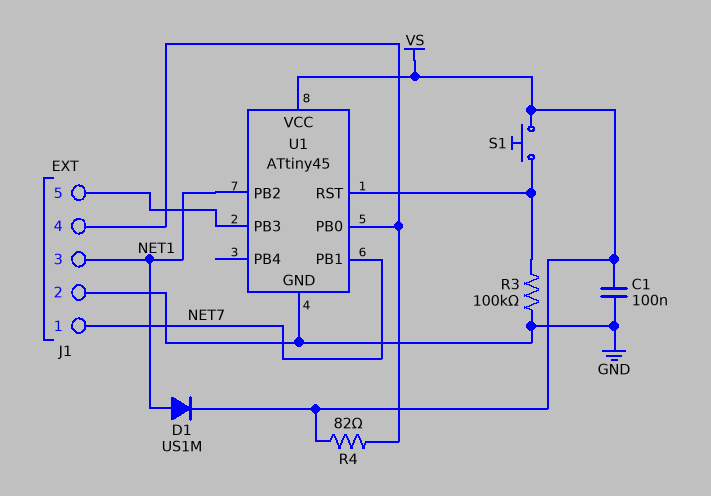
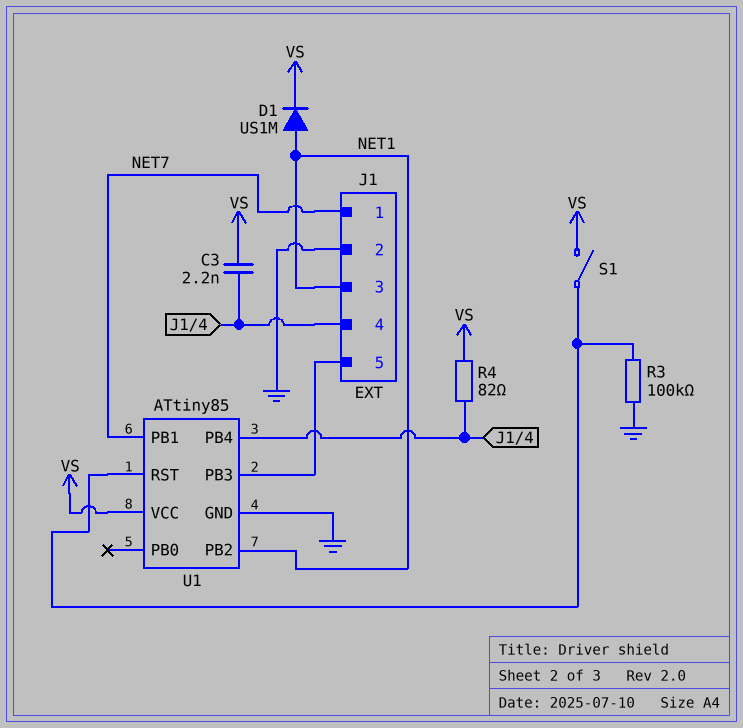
C1: 100nF (GND, VS) -> none
C3: none -> 2.2nF (J1/4, VS)
S1: button (U1/RST, VS) -> switch (U1/RST, VS)
U1: ATtiny45 -> ATtiny85
U1 pin PB0: J1/4 -> none
U1 pin PB4: none -> J1/4

